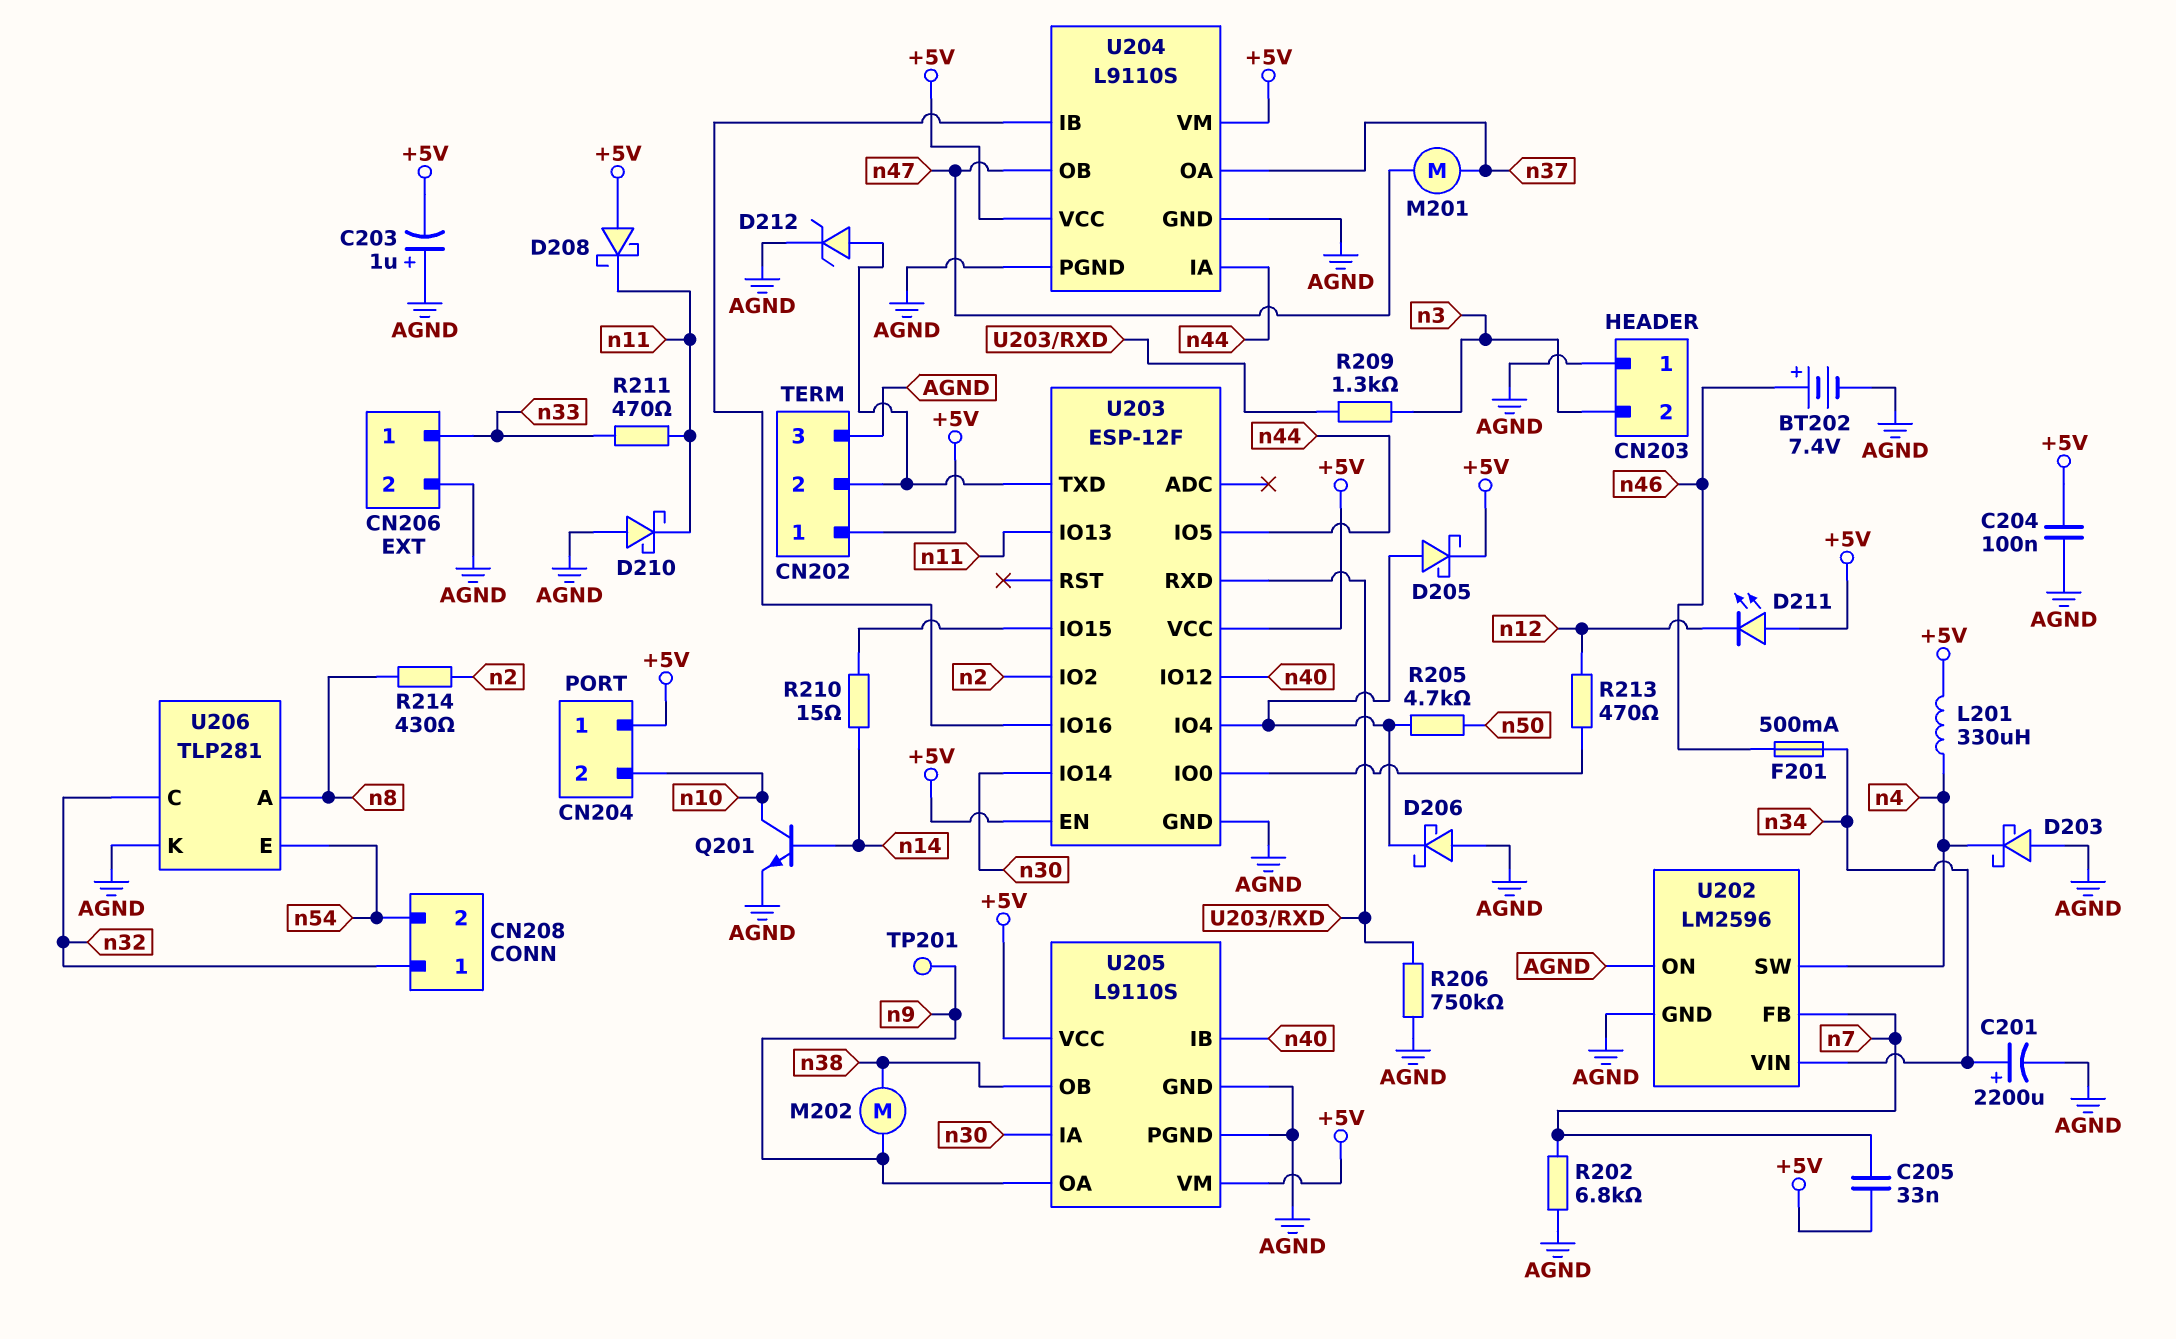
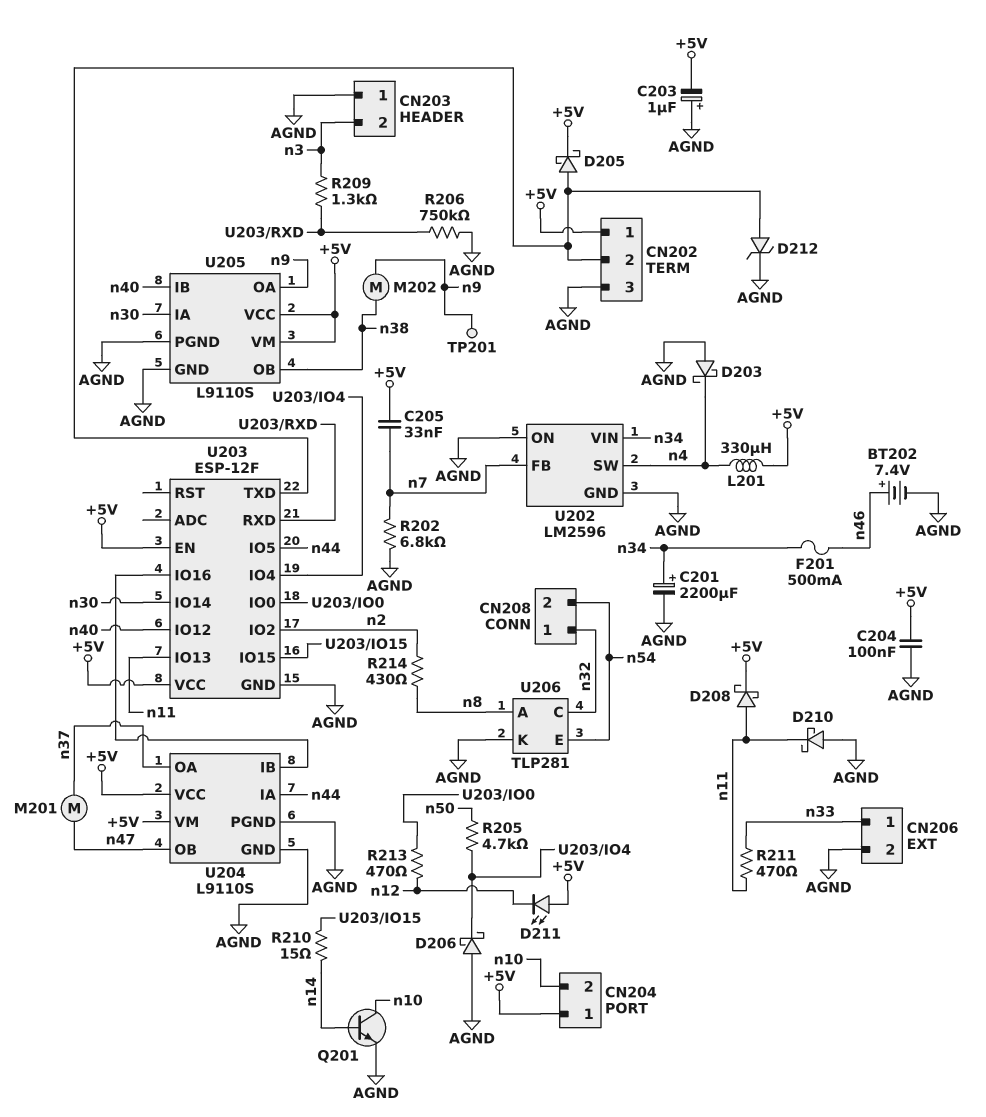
D205: schottky (A U203/IO4, K +5V) -> schottky (A CN202/2, K +5V)
D208: schottky (A +5V, K n11) -> schottky (A n11, K +5V)

